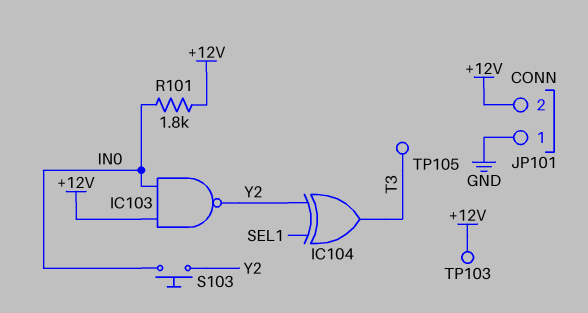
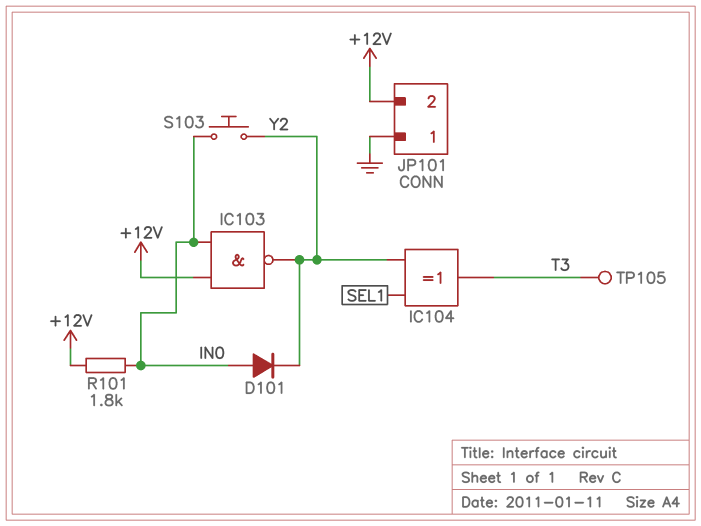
D101: none -> diode (A IN0, K Y2)
TP103: test point (+12V) -> none

